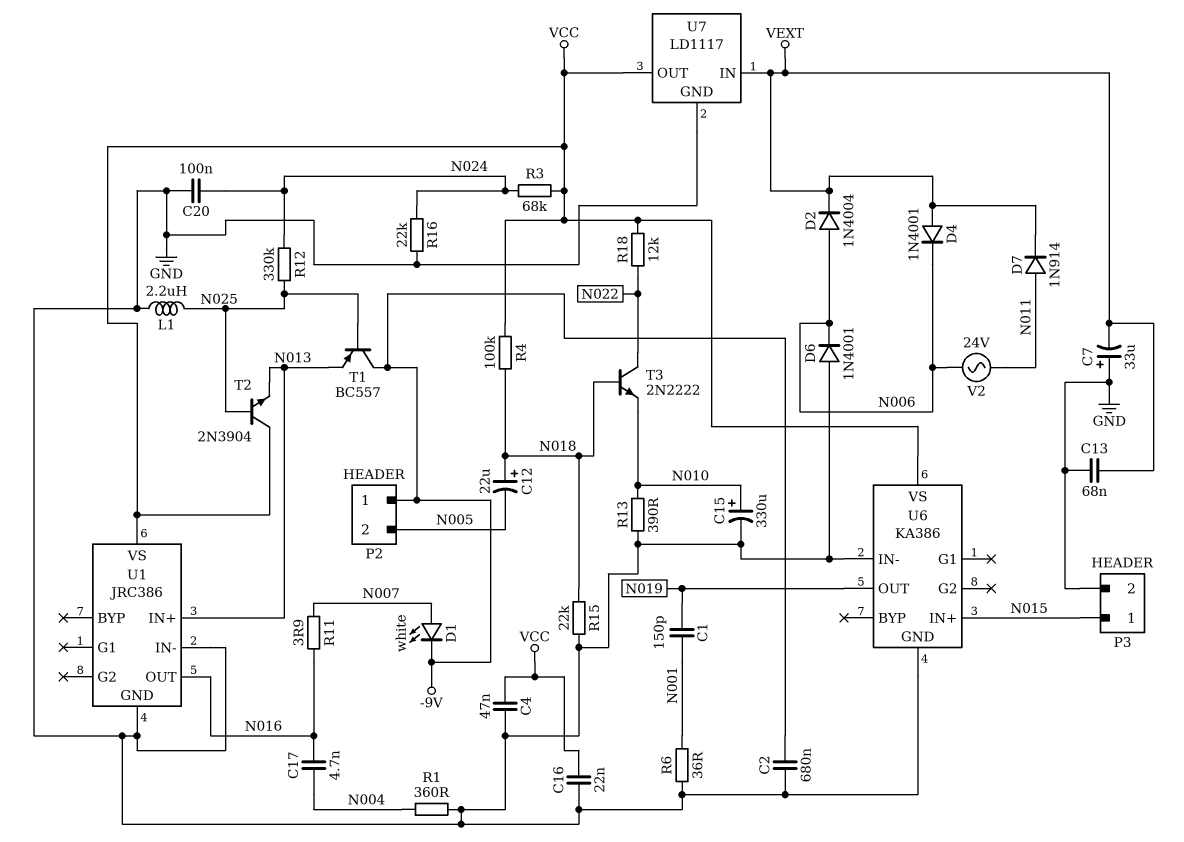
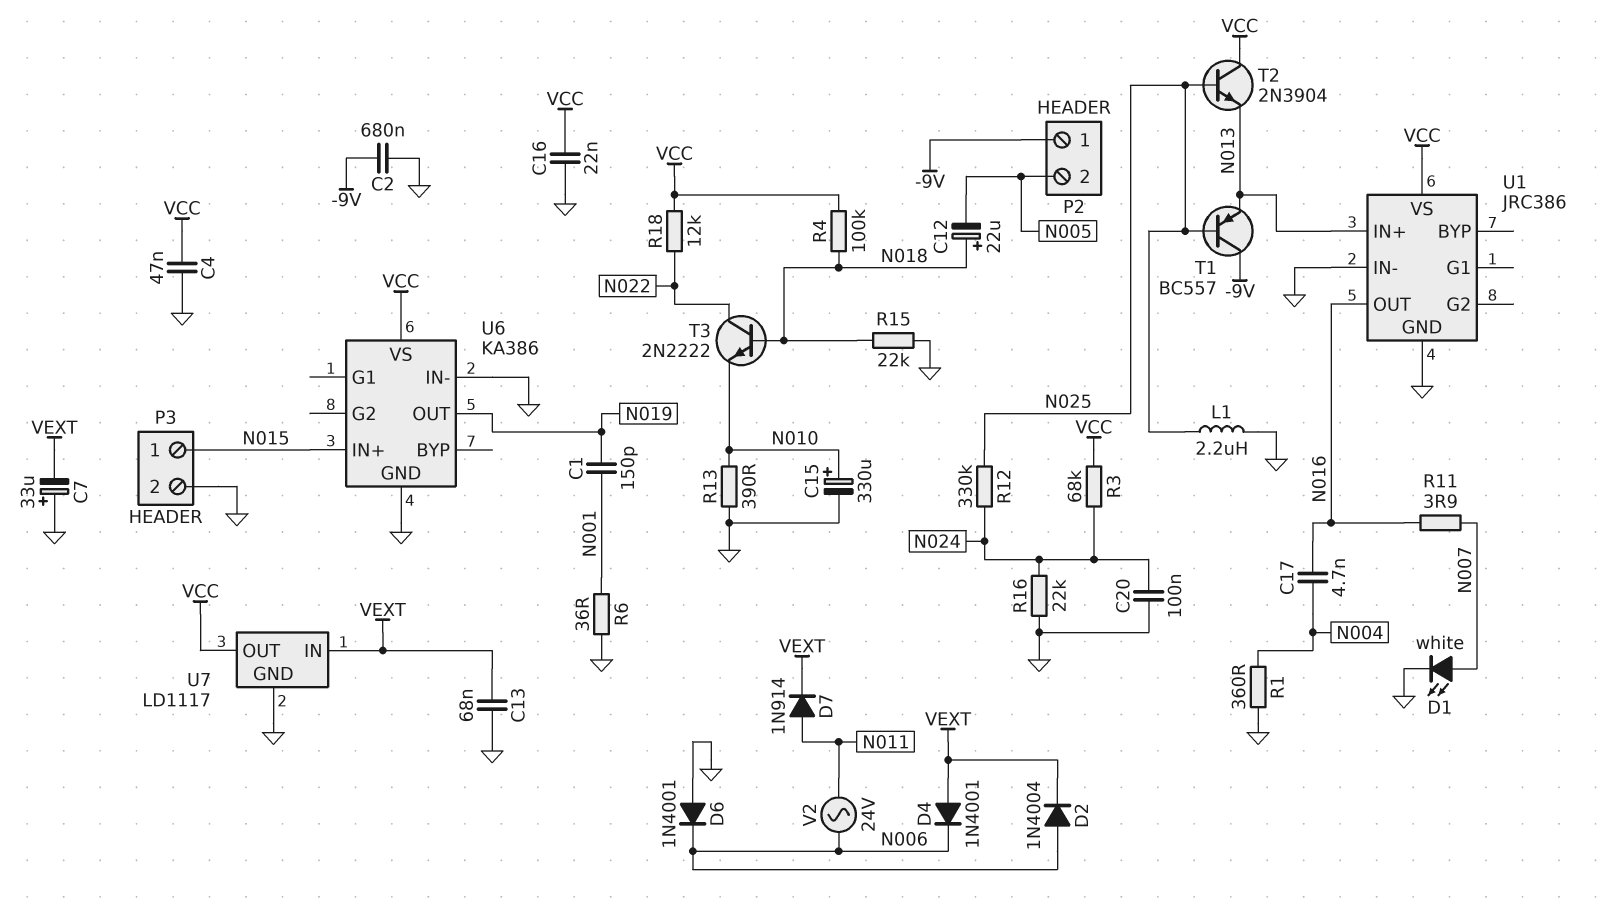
D1: LED white (A N007, K -9V) -> LED white (A N007, K GND)

